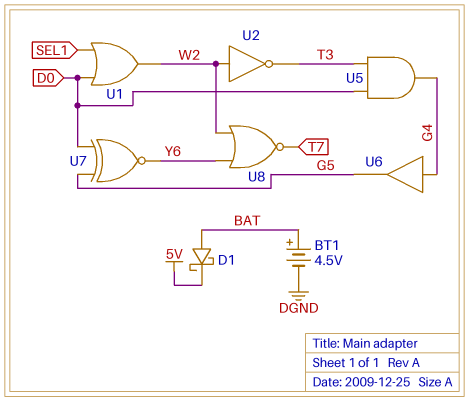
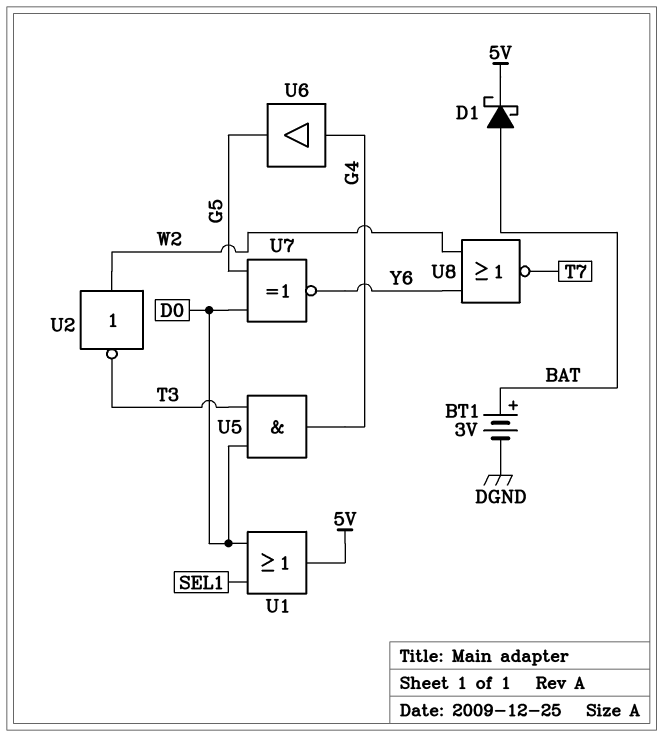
BT1: 4.5V (plus BAT, minus DGND) -> 3V (plus BAT, minus DGND)
U1: OR (in D0, in SEL1, out W2) -> OR (in D0, in SEL1, out 5V)

